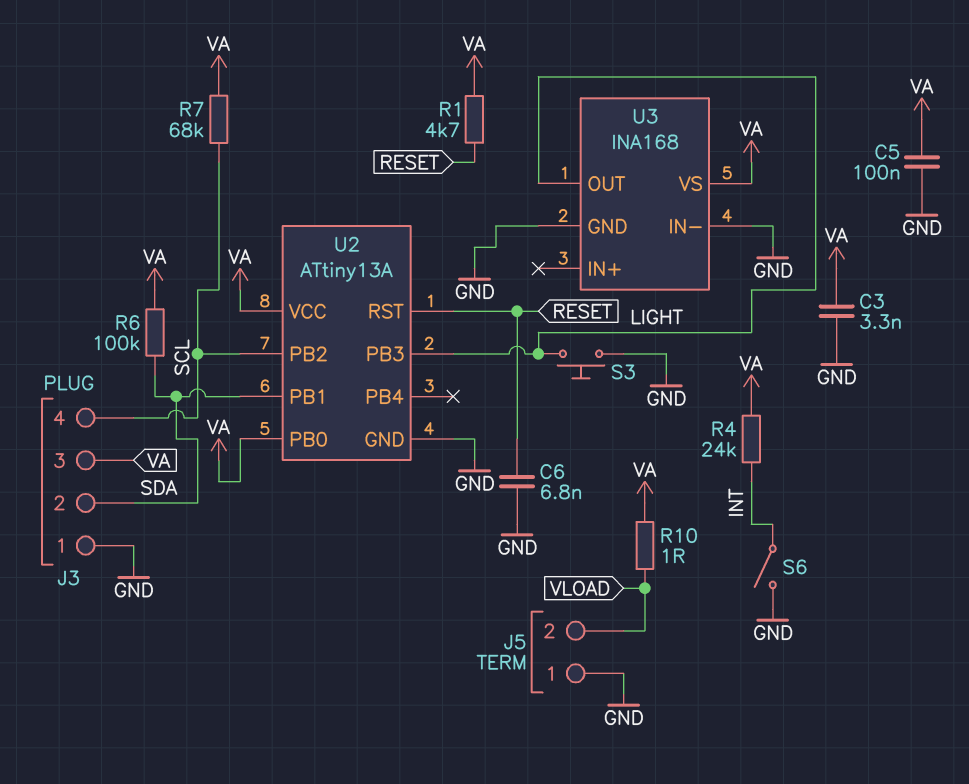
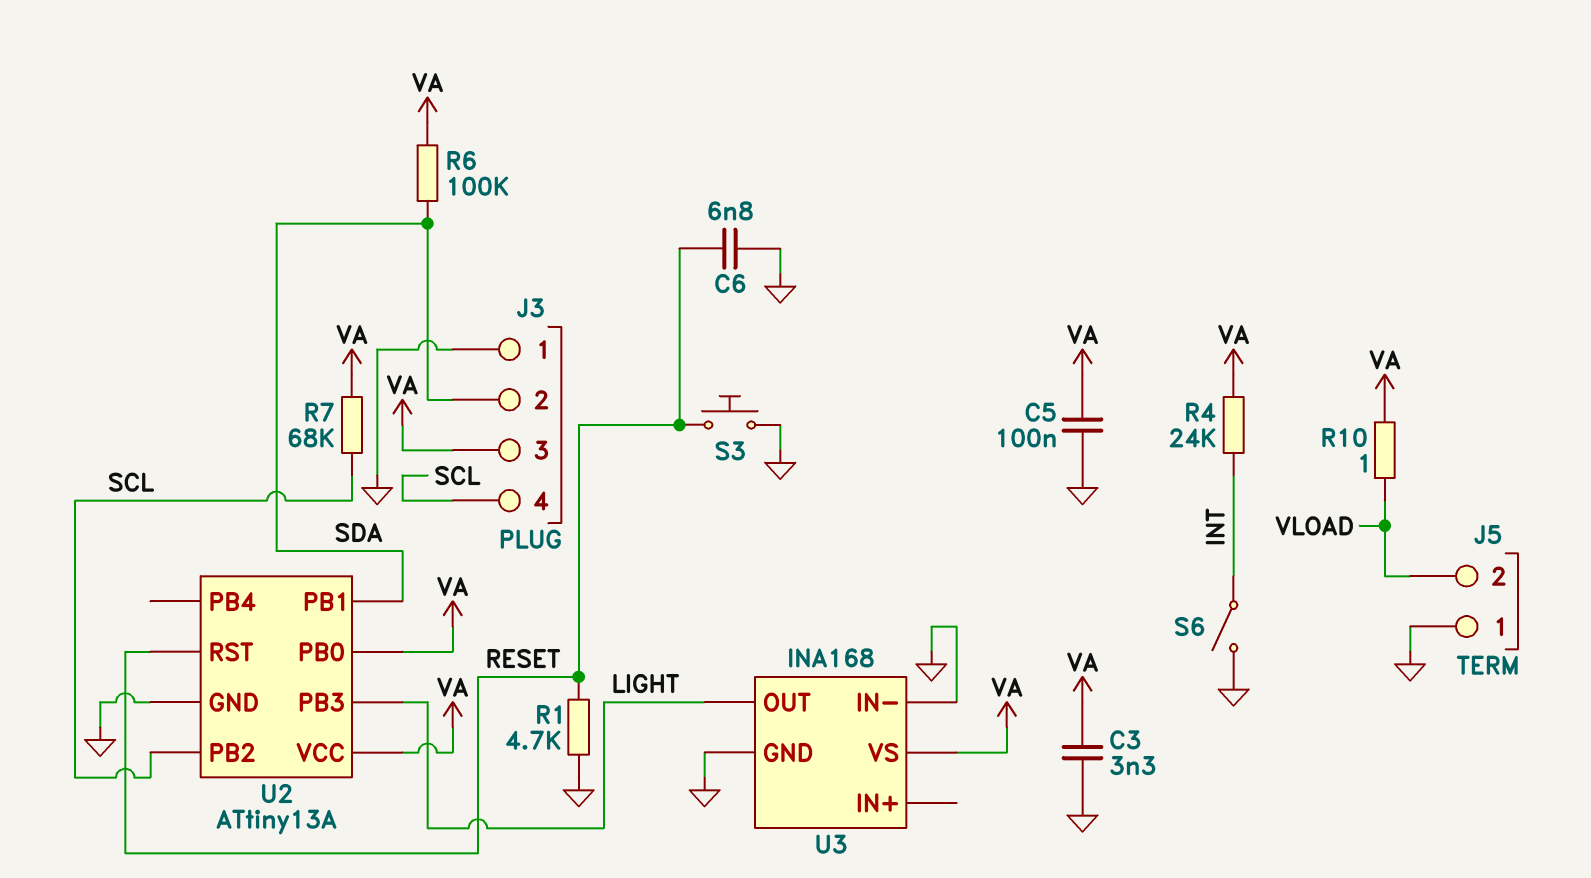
R1: 4.7k (RESET, VA) -> 4.7k (GND, RESET)
S3: button (GND, LIGHT) -> button (GND, RESET)

